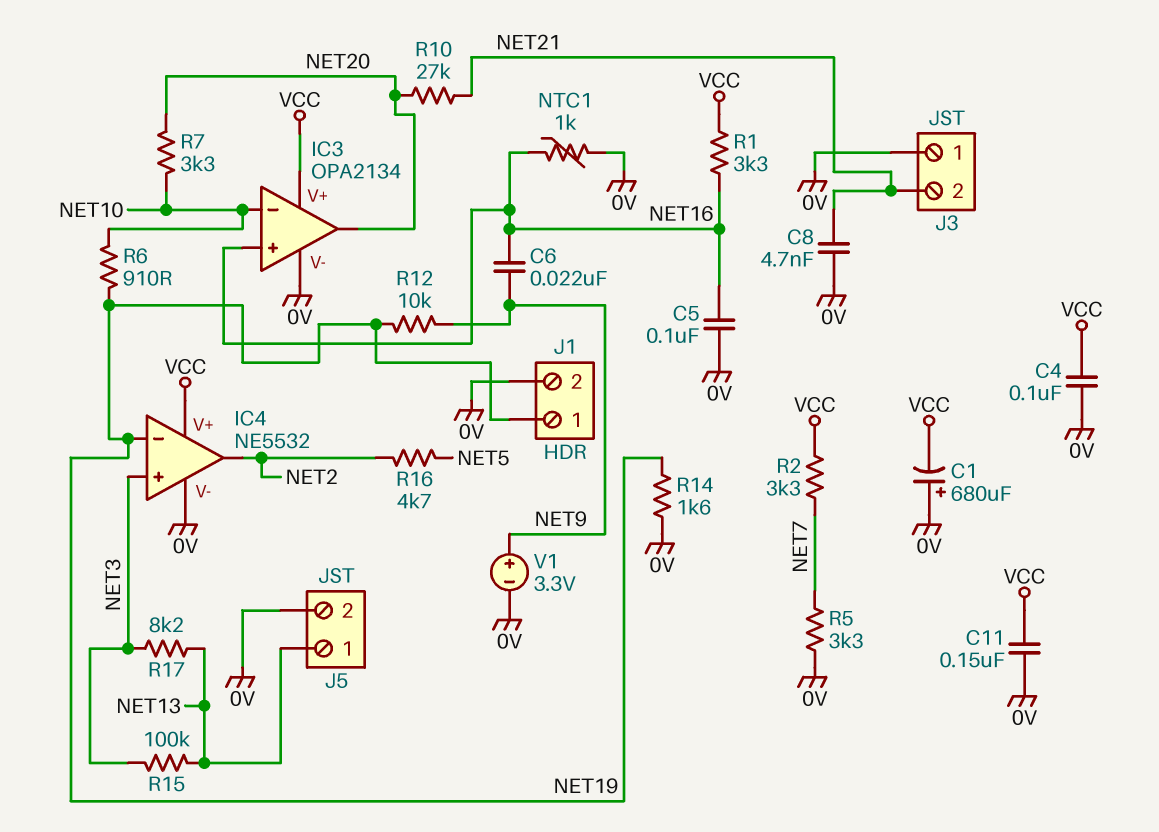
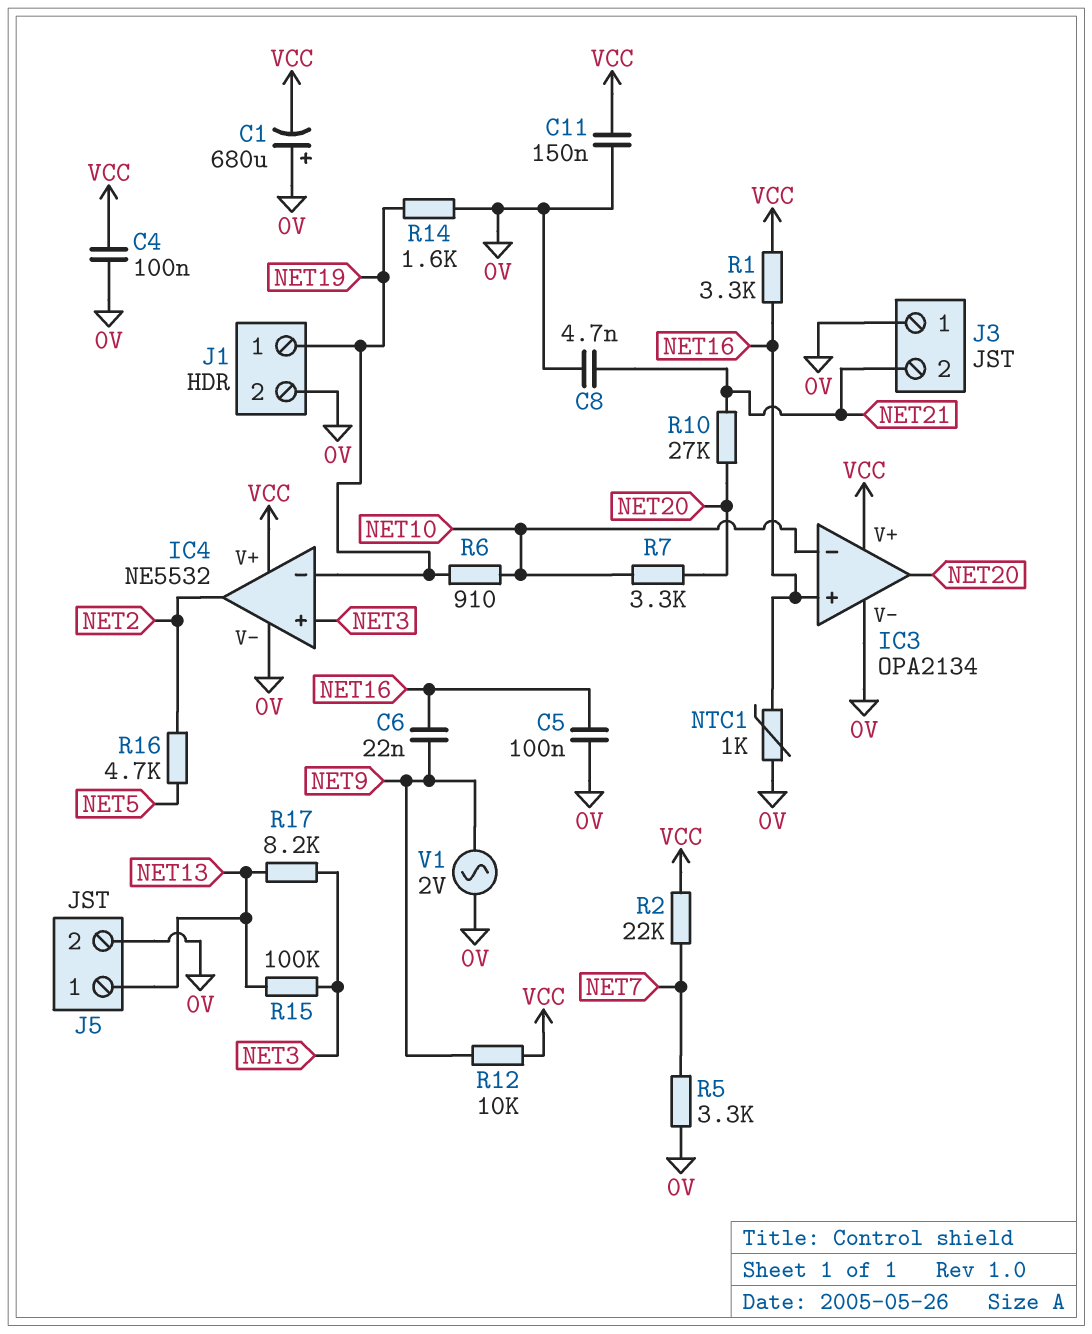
R2: 3.3k (NET7, VCC) -> 22k (NET7, VCC)
R12: 10k (NET9, NET19) -> 10k (NET9, VCC)
V1: 3.3V (plus NET9, minus 0V) -> AC 2V (0V, NET9)

